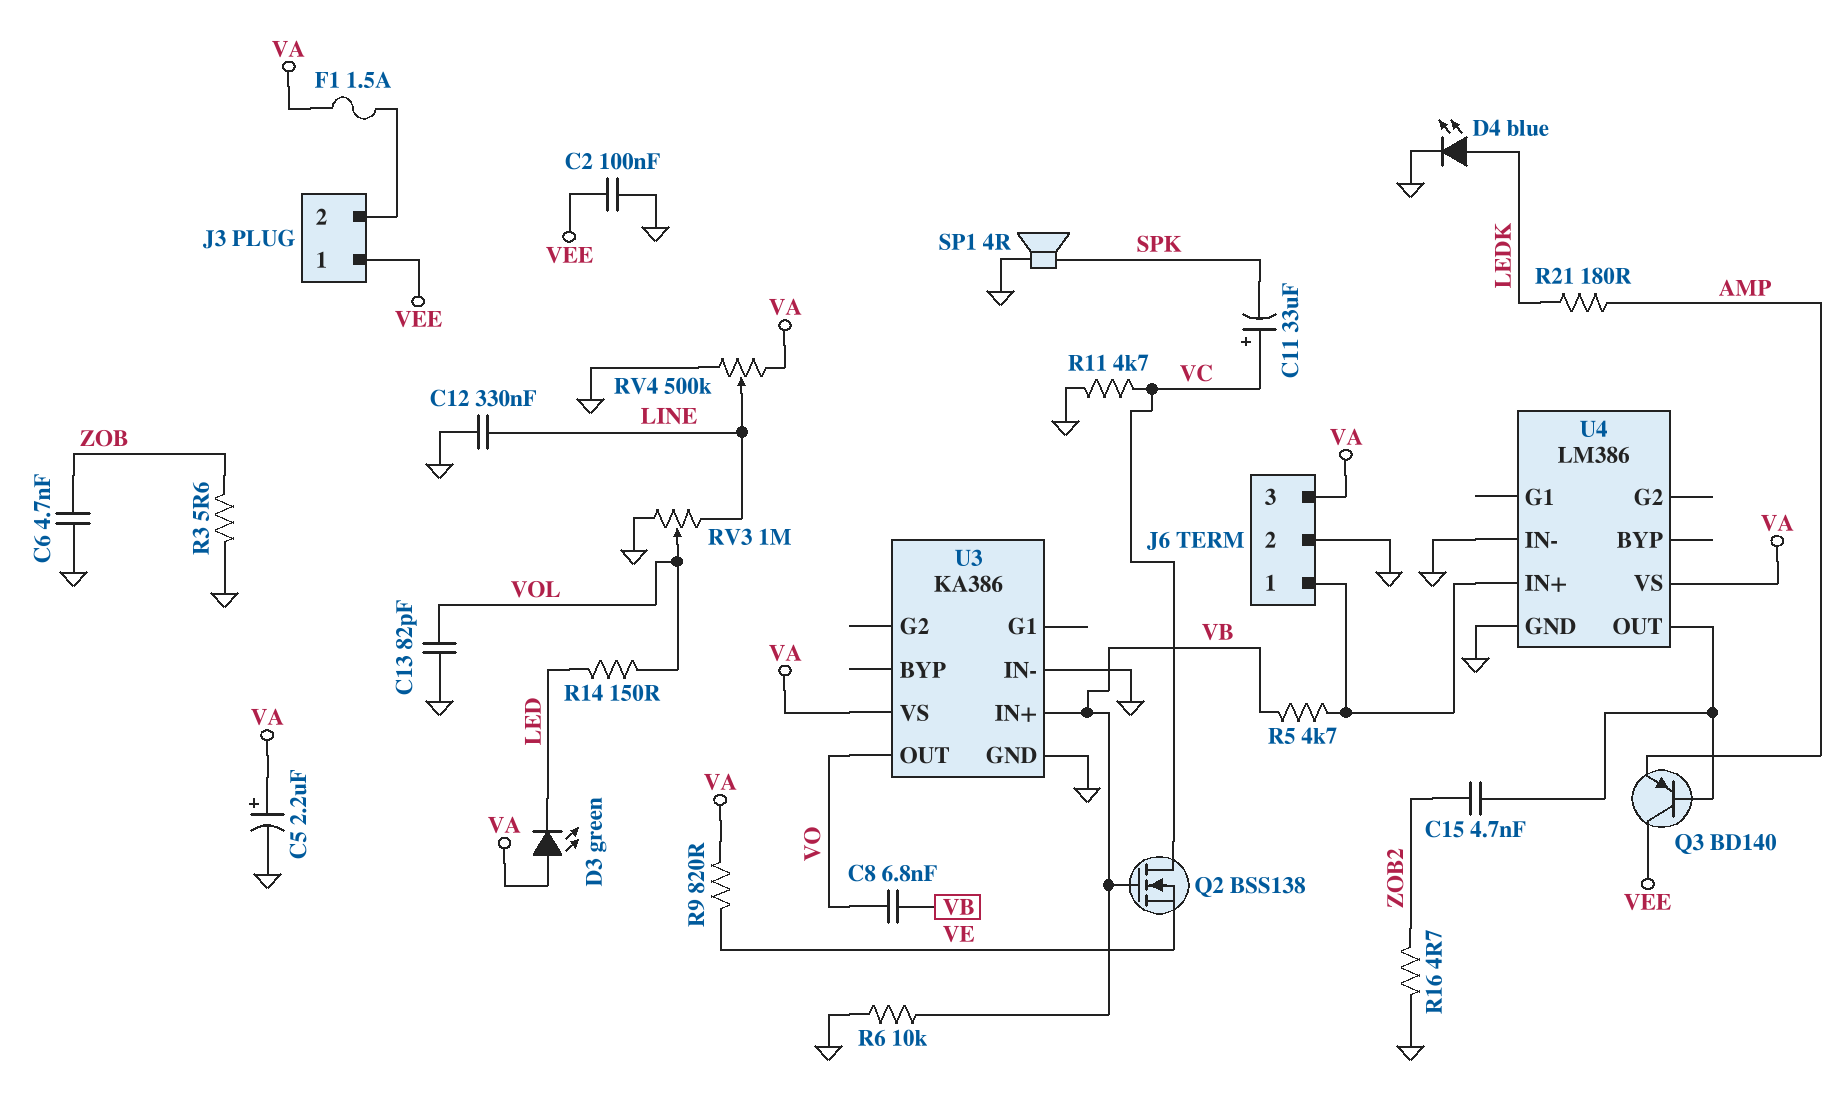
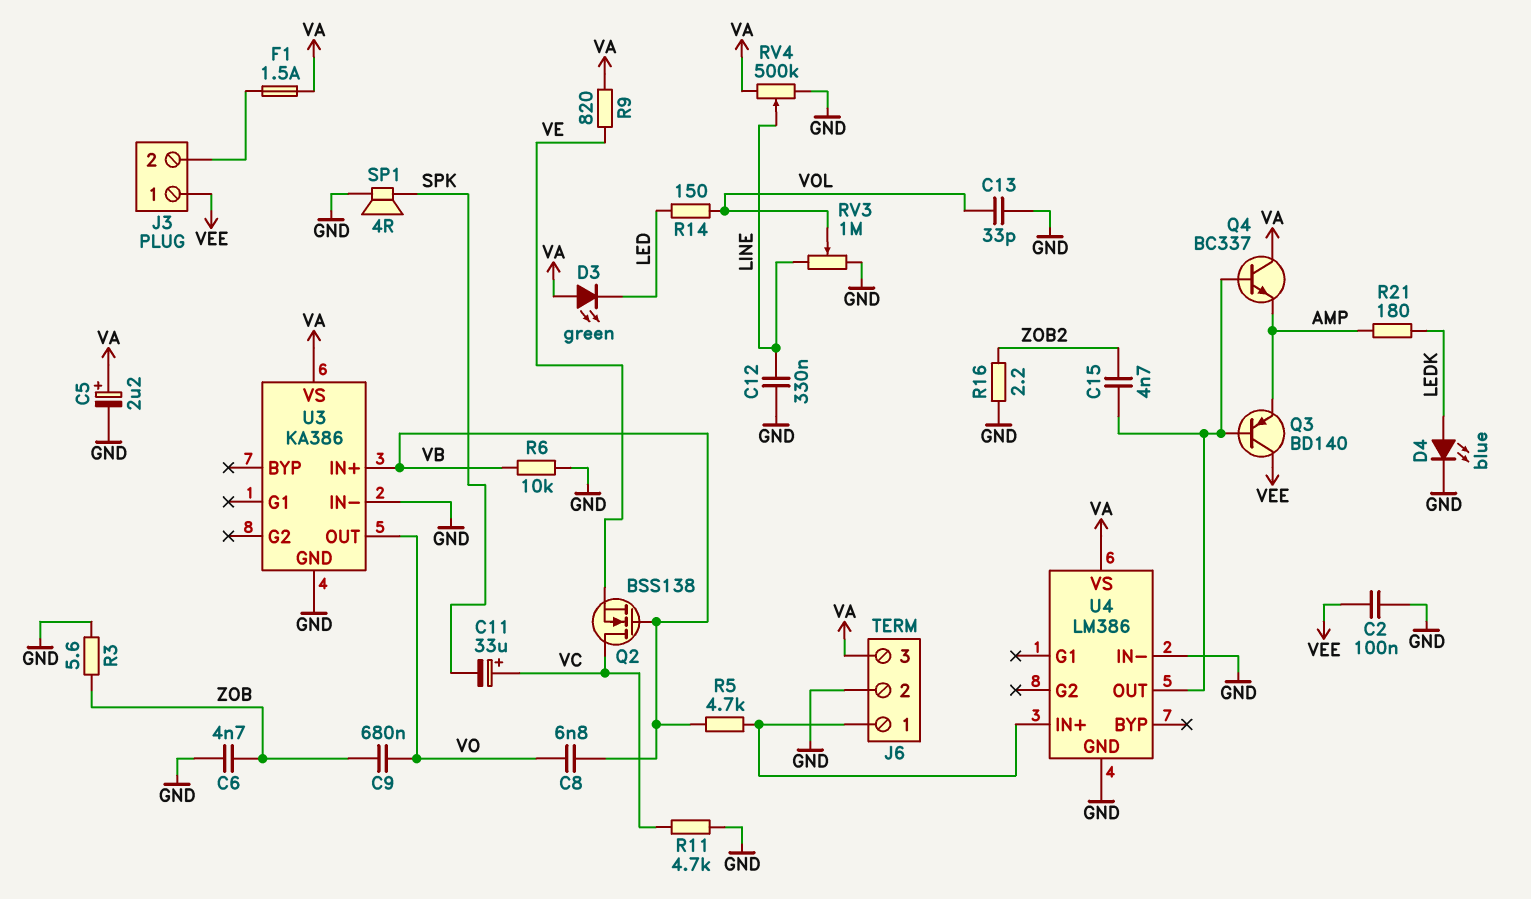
C9: none -> 680nF (VO, ZOB)
C13: 82pF (GND, VOL) -> 33pF (GND, VOL)
Q4: none -> NPN BC337 (B U4/OUT, C VA, E AMP)
R16: 4.7 (GND, ZOB2) -> 2.2 (GND, ZOB2)

